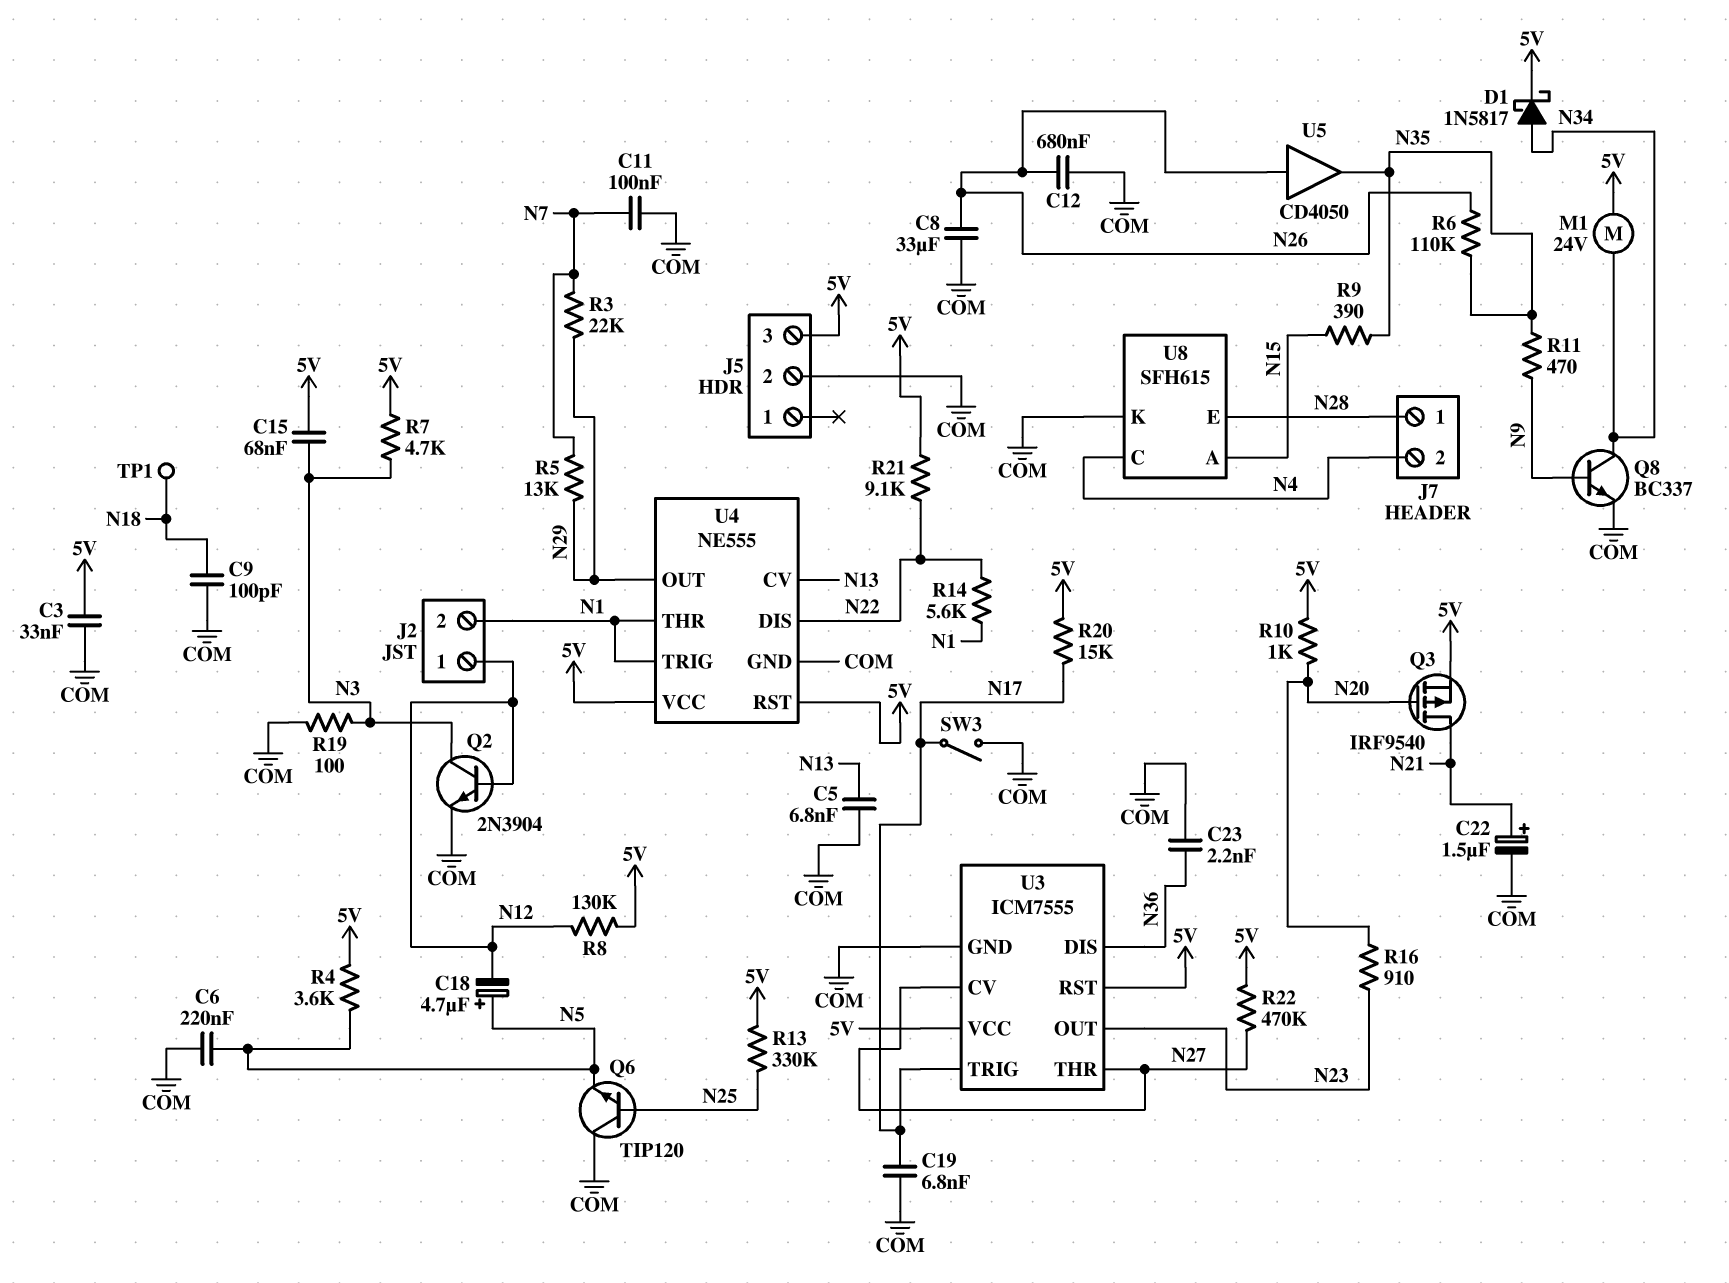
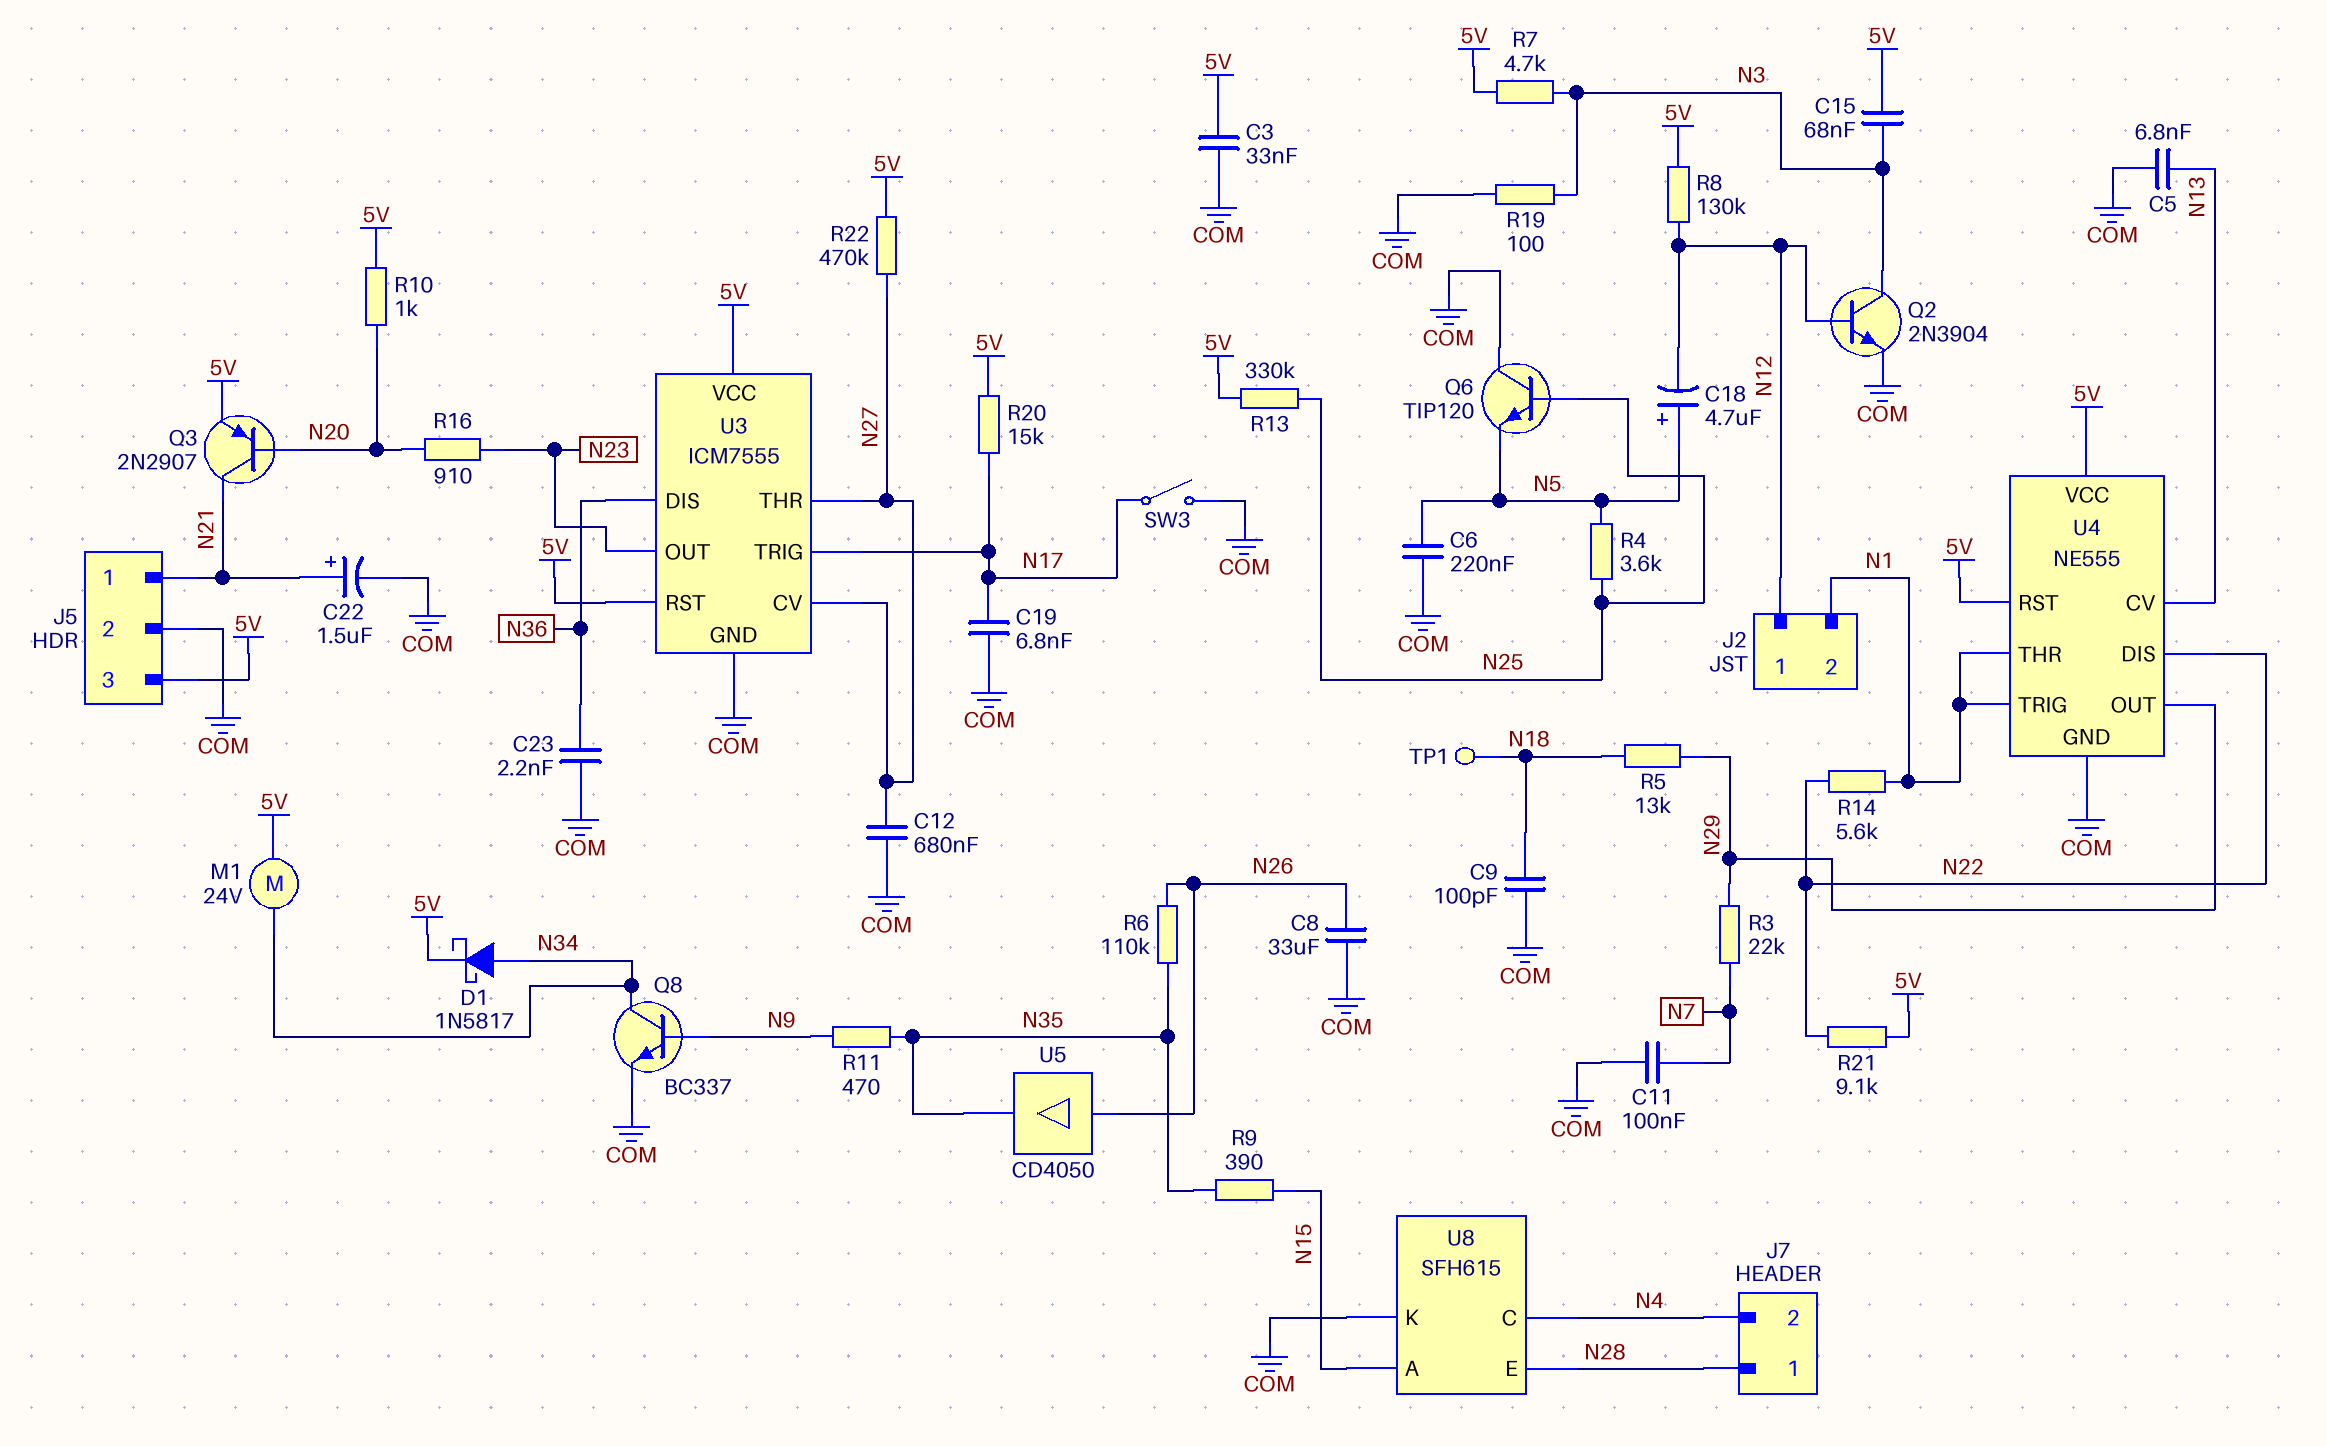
C12: 680nF (COM, N26) -> 680nF (COM, N27)
J5 pin 1: none -> N21
Q3: PMOS IRF9540 (G N20, D N21, S 5V) -> PNP 2N2907 (B N20, C N21, E 5V)
R4: 3.6k (5V, N5) -> 3.6k (N5, N25)
R5: 13k (N7, N29) -> 13k (N18, N29)

